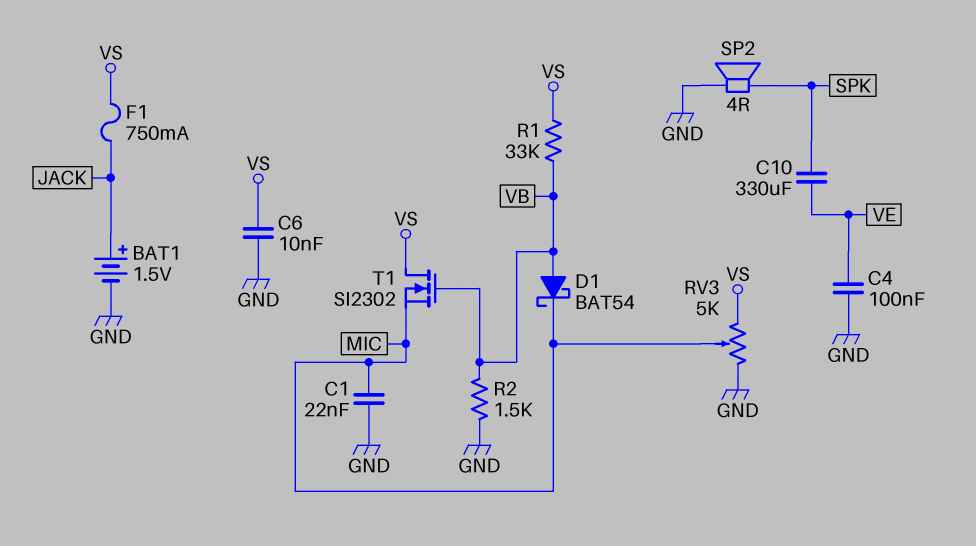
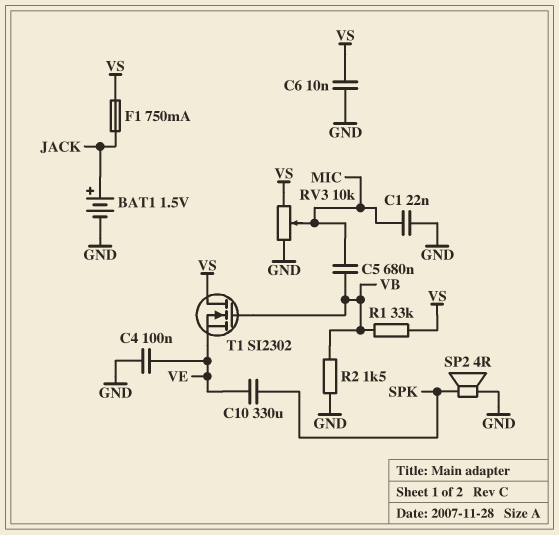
C5: none -> 680nF (MIC, VB)
D1: schottky BAT54 (A VB, K MIC) -> none
RV3: 5k (GND, VS, wiper MIC) -> 10k (GND, VS, wiper MIC)
T1: NMOS SI2302 (G VB, D VS, S MIC) -> NMOS SI2302 (G VB, D VS, S VE)

